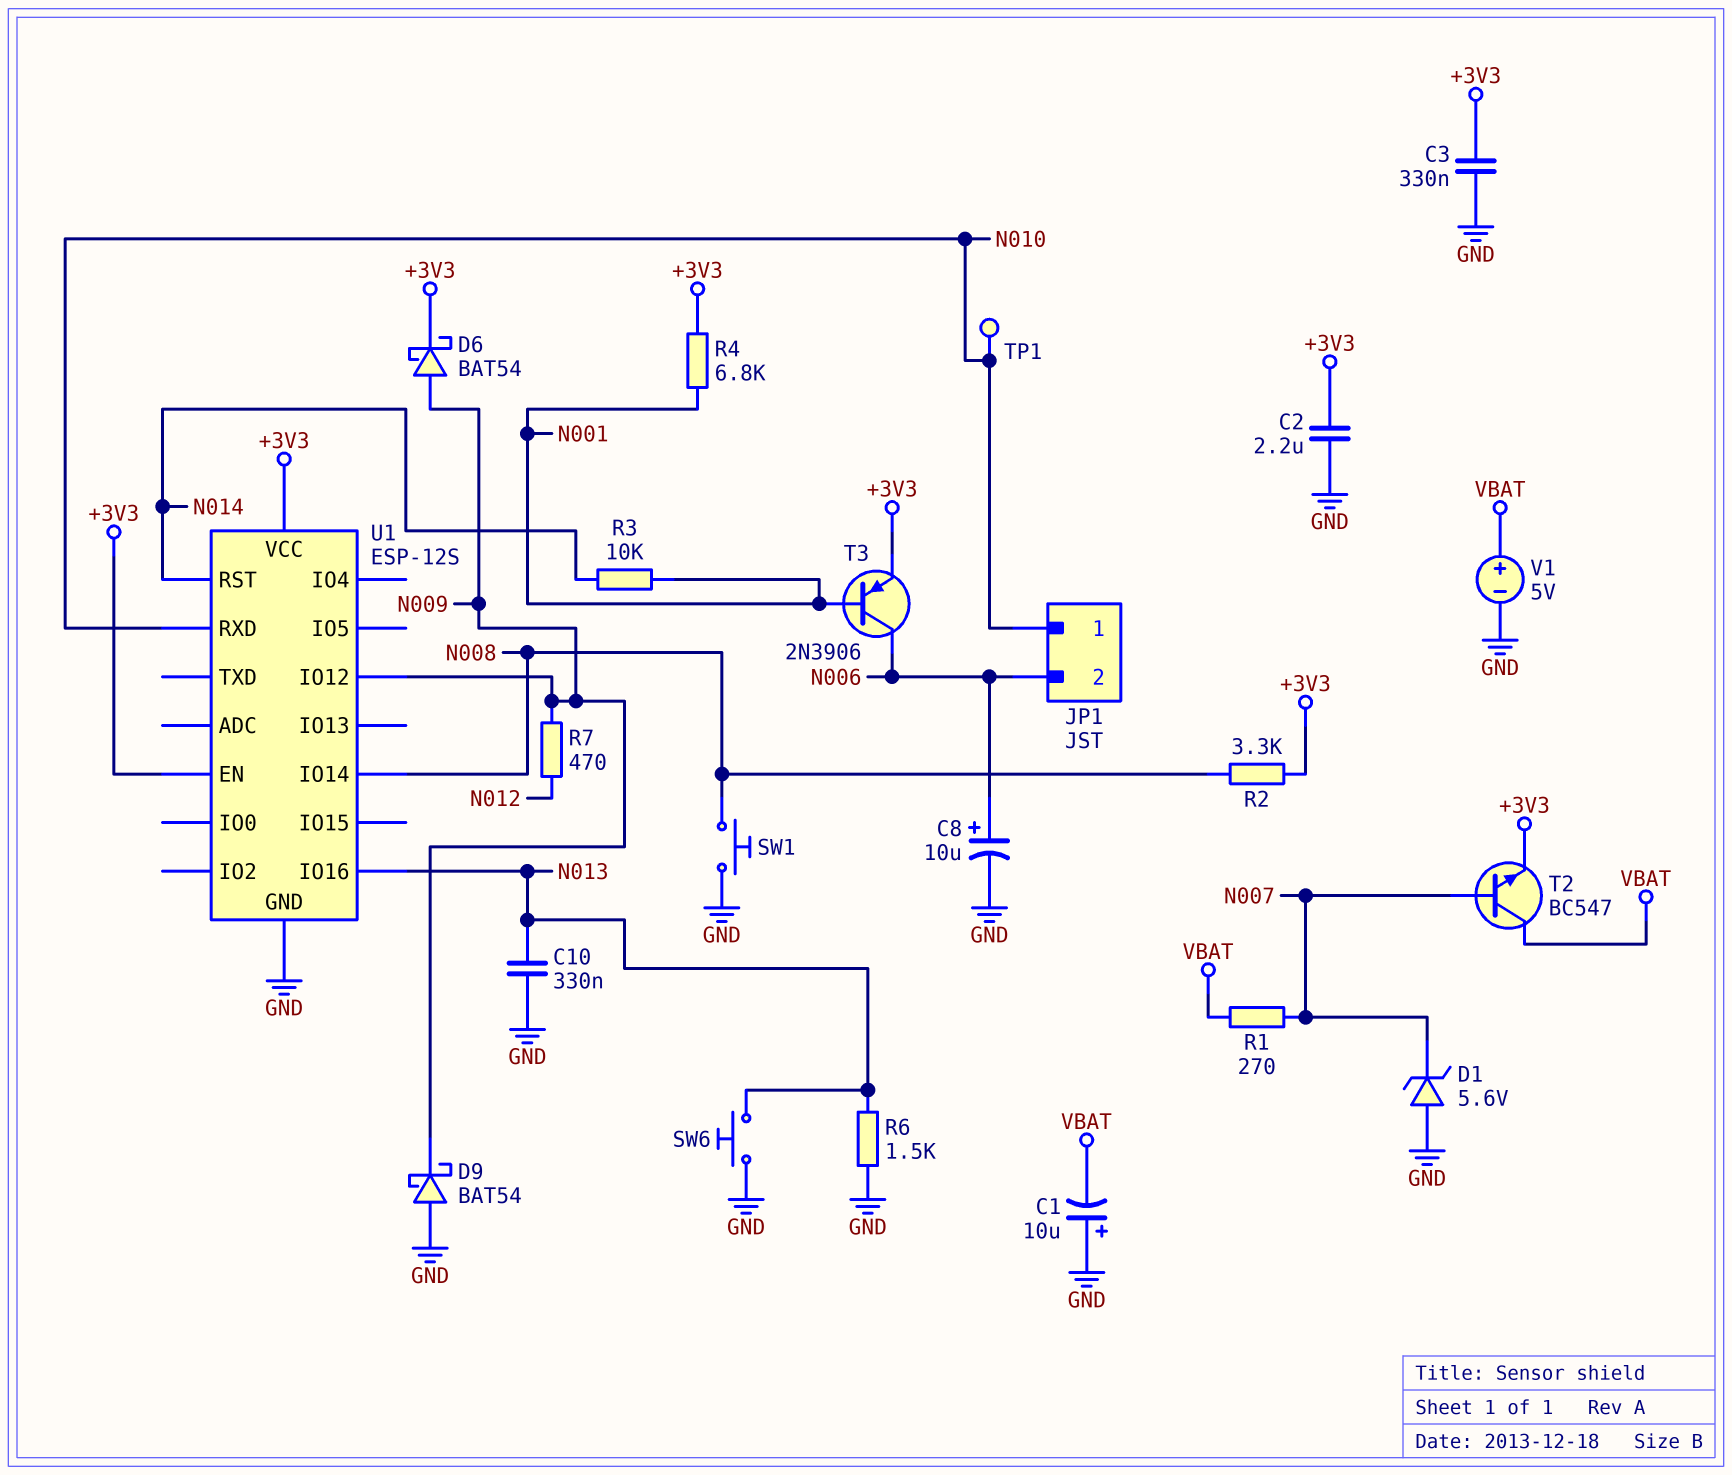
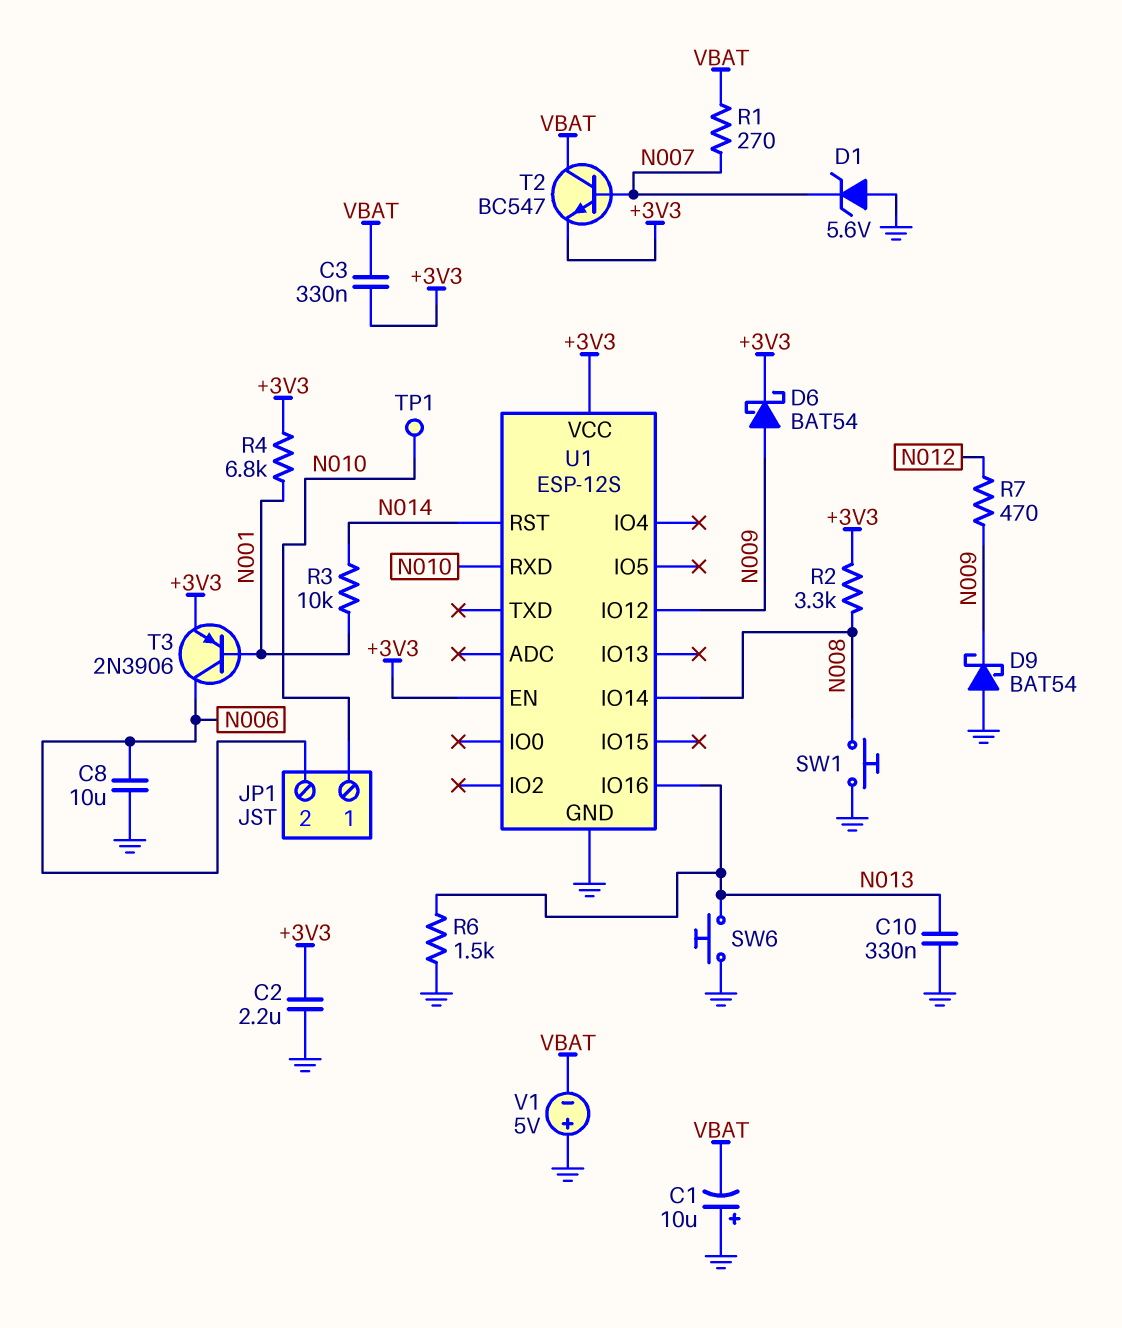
C3: 330nF (+3V3, GND) -> 330nF (+3V3, VBAT)
C8: 10uF (plus N006, minus GND) -> 10uF (GND, N006)
V1: 5V (plus VBAT, minus GND) -> 5V (plus GND, minus VBAT)

